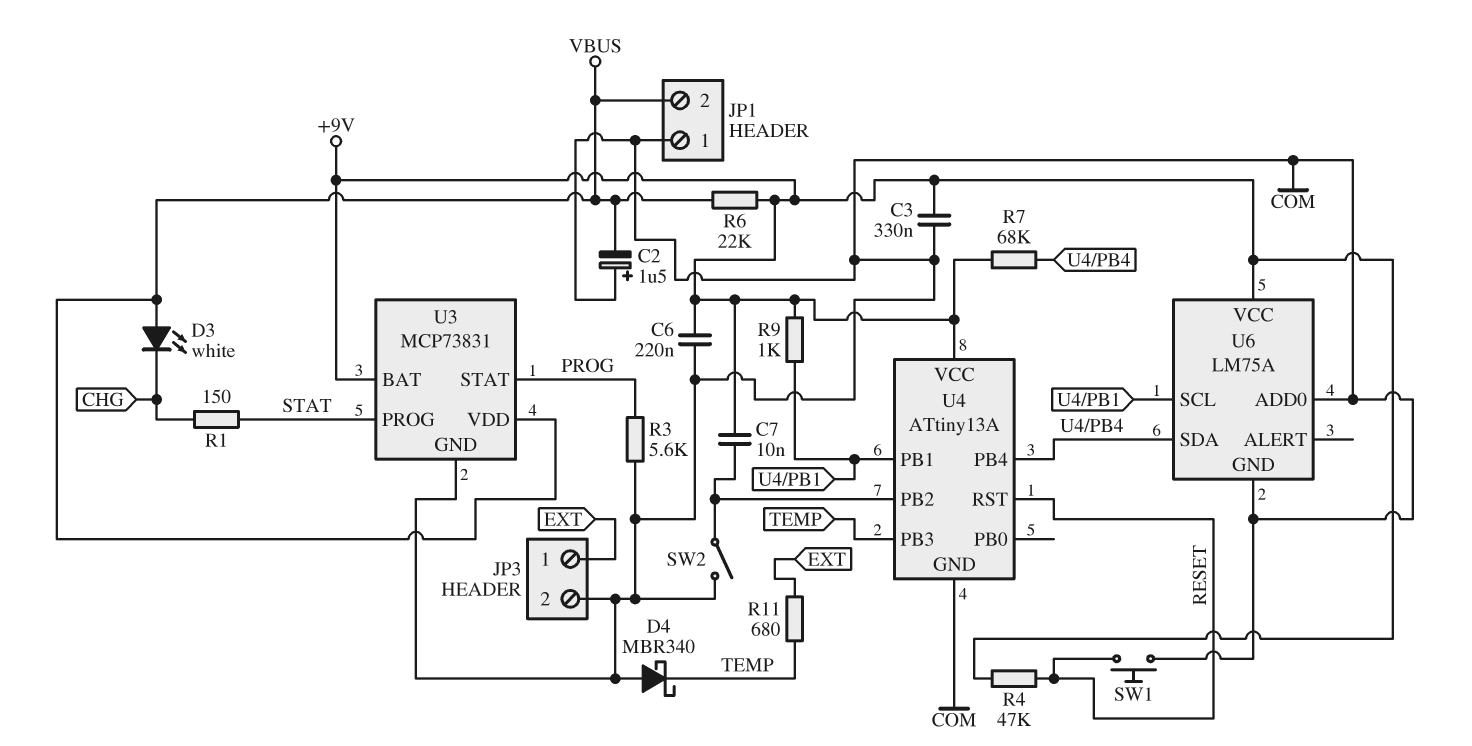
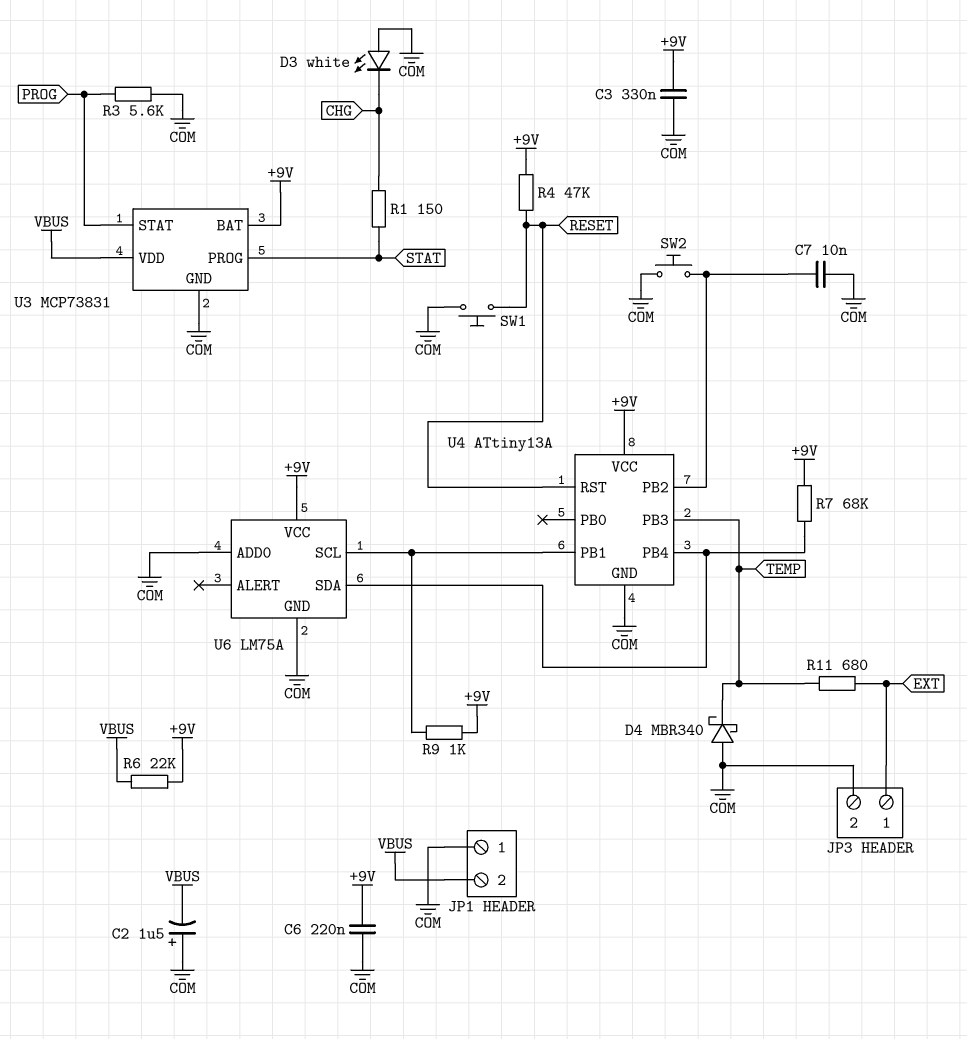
C7: 10nF (+9V, U4/PB2) -> 10nF (COM, U4/PB2)
D3: LED white (A VBUS, K CHG) -> LED white (A COM, K CHG)
SW2: switch (COM, U4/PB2) -> button (COM, U4/PB2)

